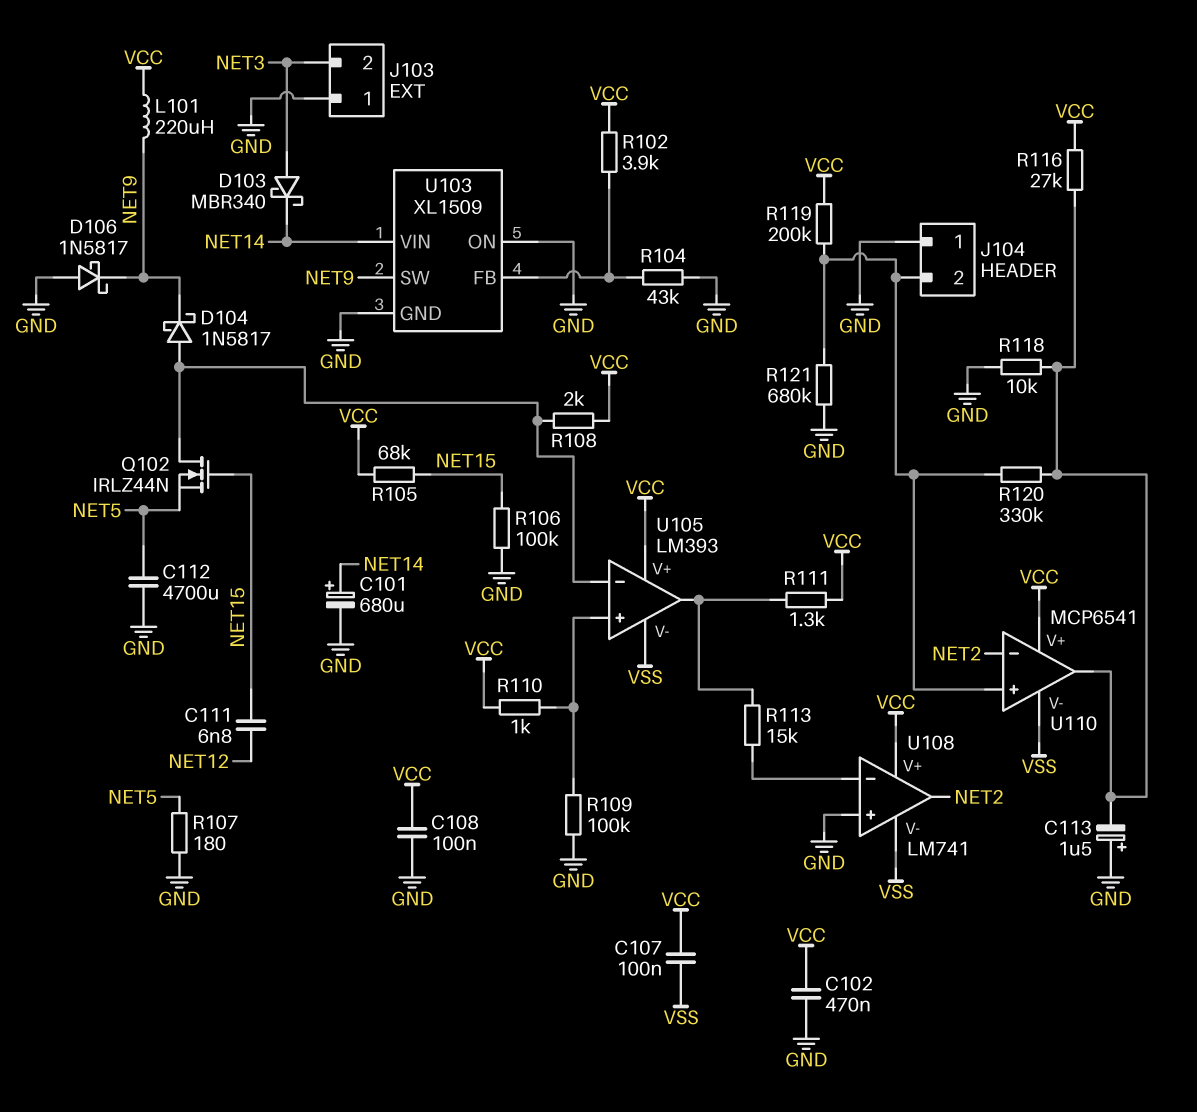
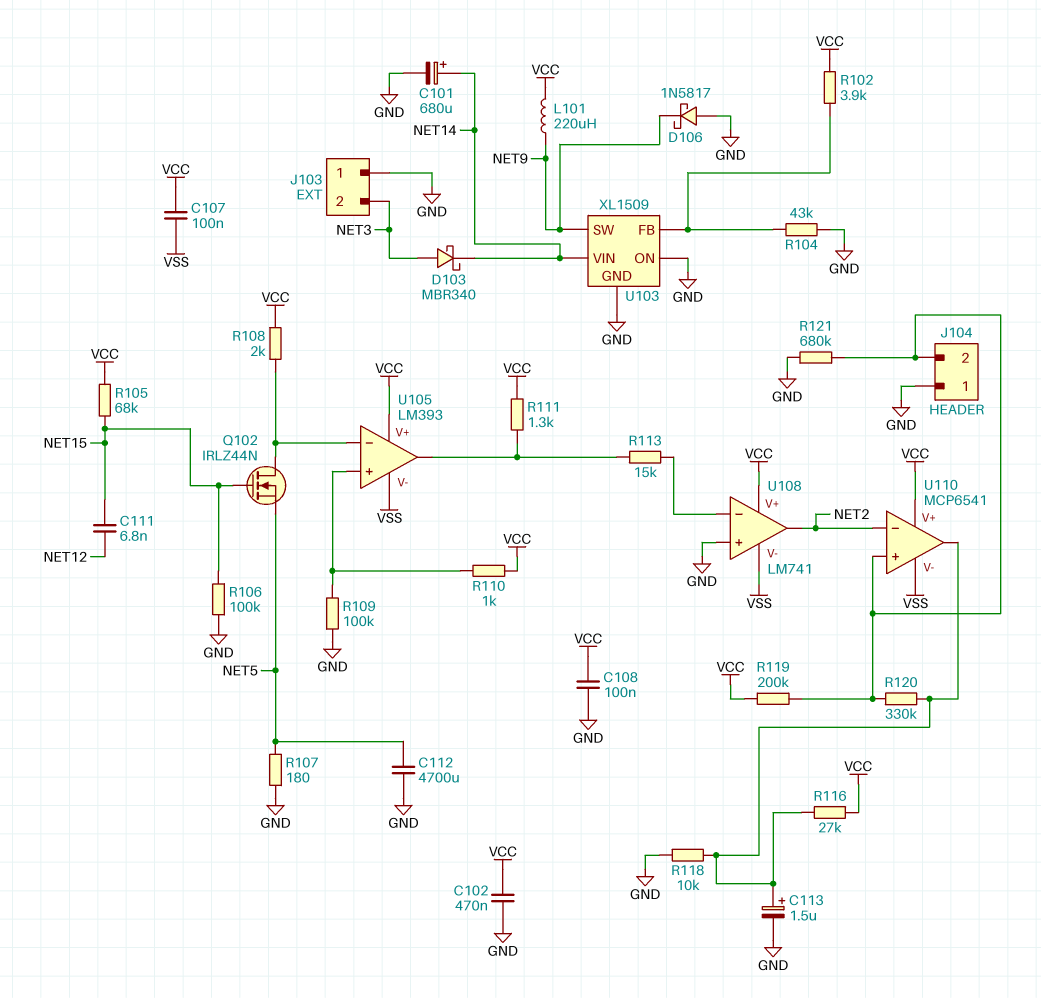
C113: 1.5uF (plus GND, minus U110/out) -> 1.5uF (plus U110/out, minus GND)
D104: schottky 1N5817 (A U105/in-, K NET9) -> none

